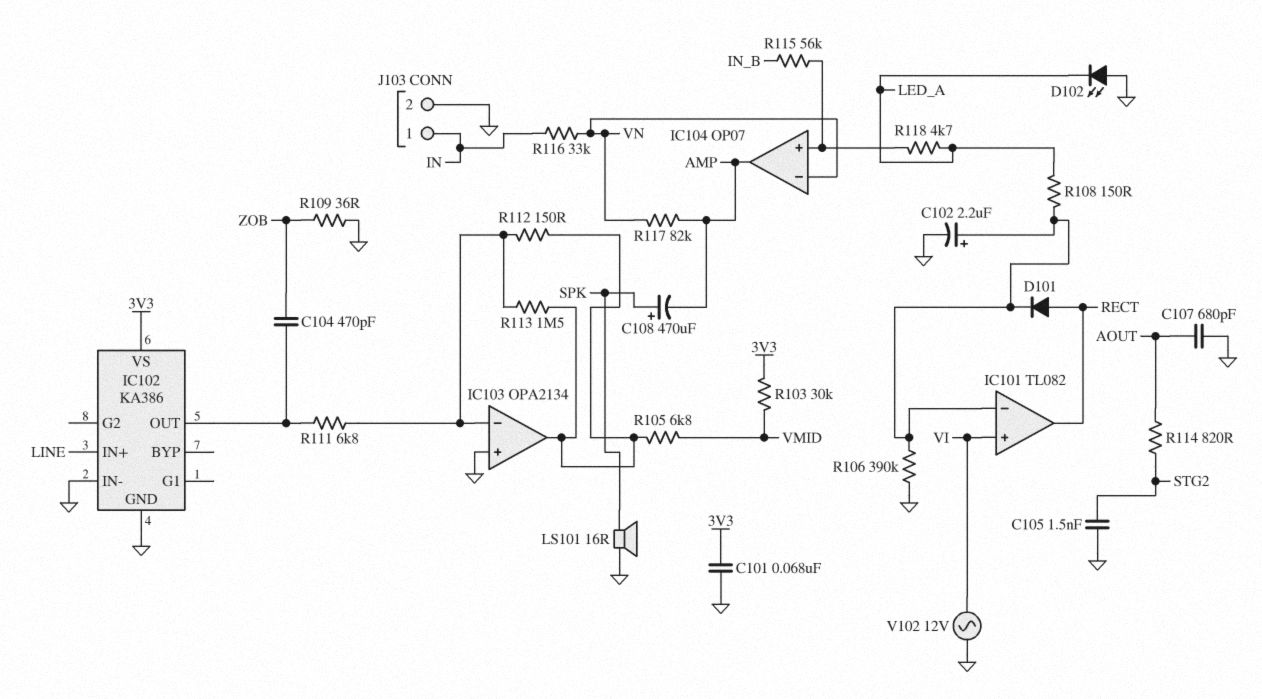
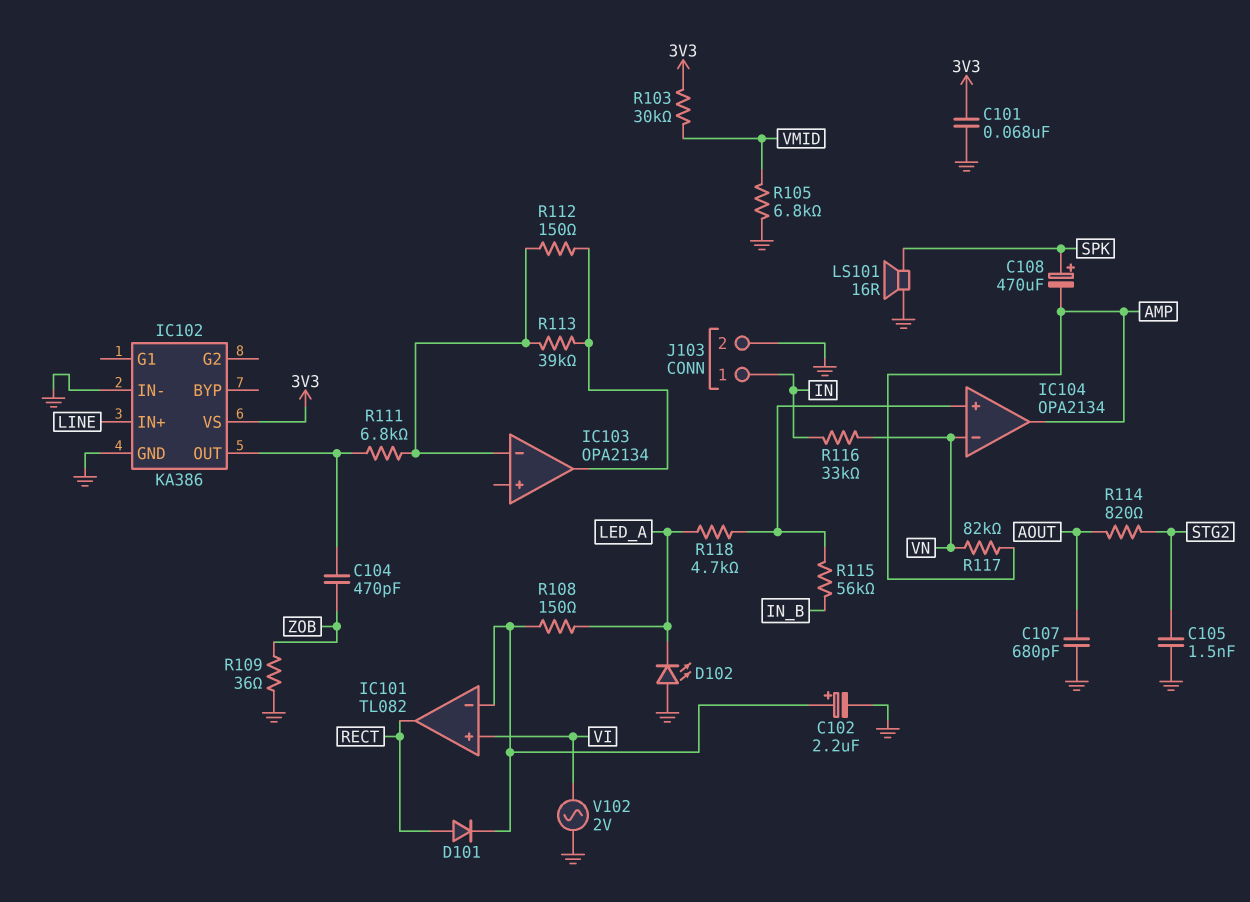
IC103 pin in+: GND -> none
IC104: OP07 -> OPA2134
R105: 6.8k (IC103/out, VMID) -> 6.8k (GND, VMID)
R106: 390k (GND, IC101/in-) -> none
R113: 1.5M (IC103/in-, IC103/out) -> 39k (IC103/in-, IC103/out)
V102: AC 12V (GND, VI) -> AC 2V (GND, VI)

